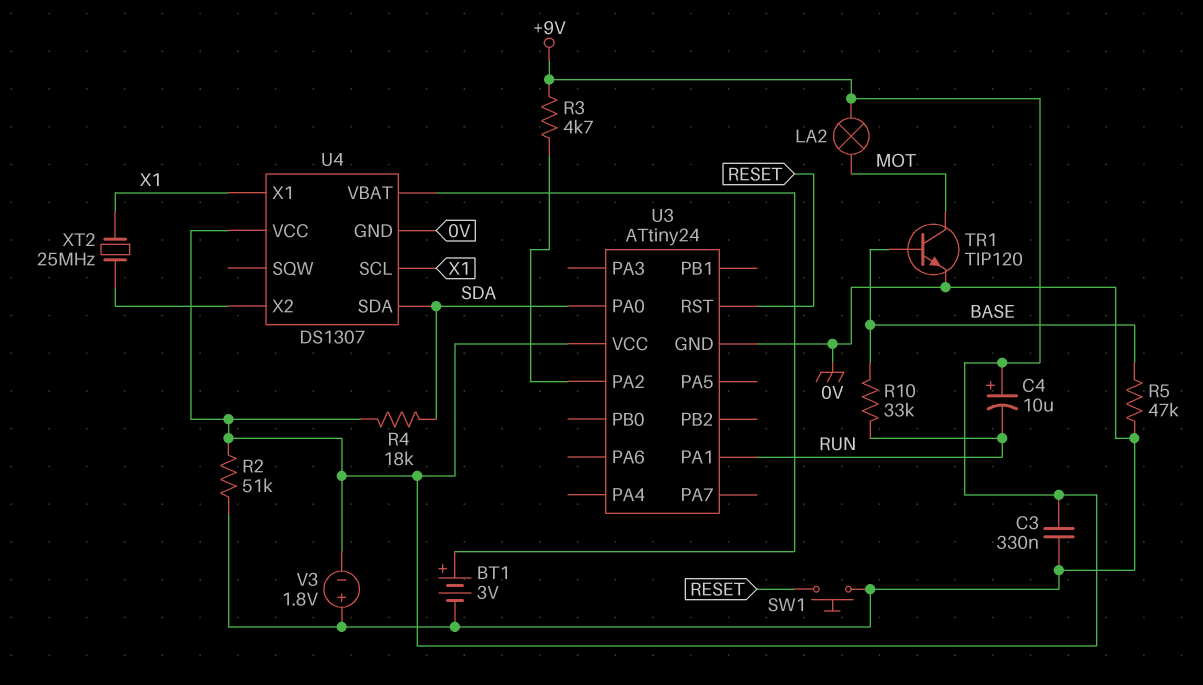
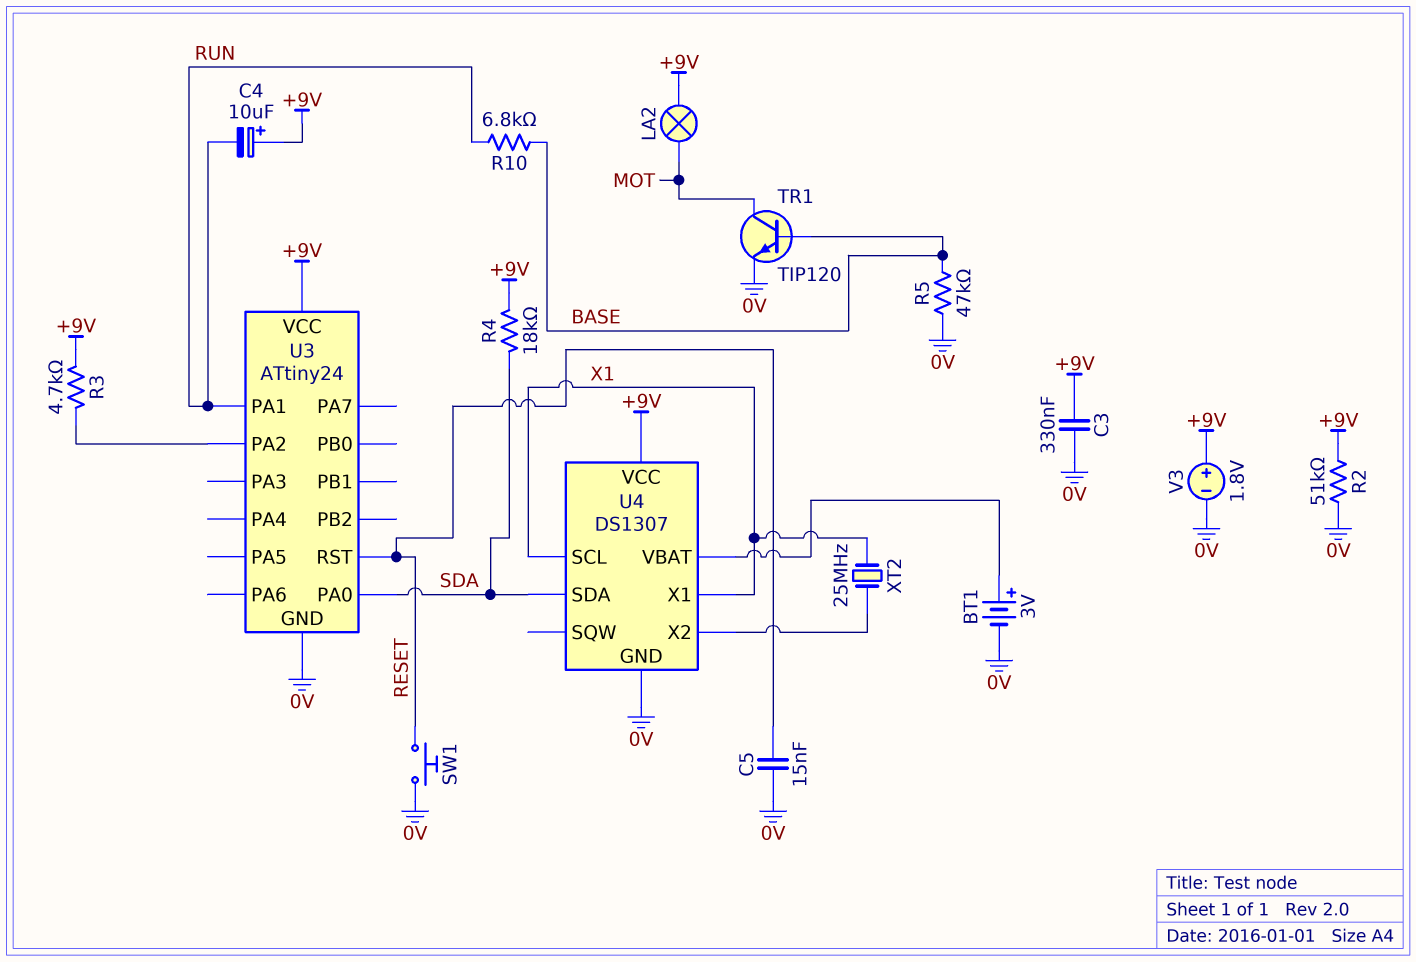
C5: none -> 15nF (0V, RESET)
R10: 33k (BASE, RUN) -> 6.8k (BASE, RUN)
V3: 1.8V (plus 0V, minus +9V) -> 1.8V (plus +9V, minus 0V)

